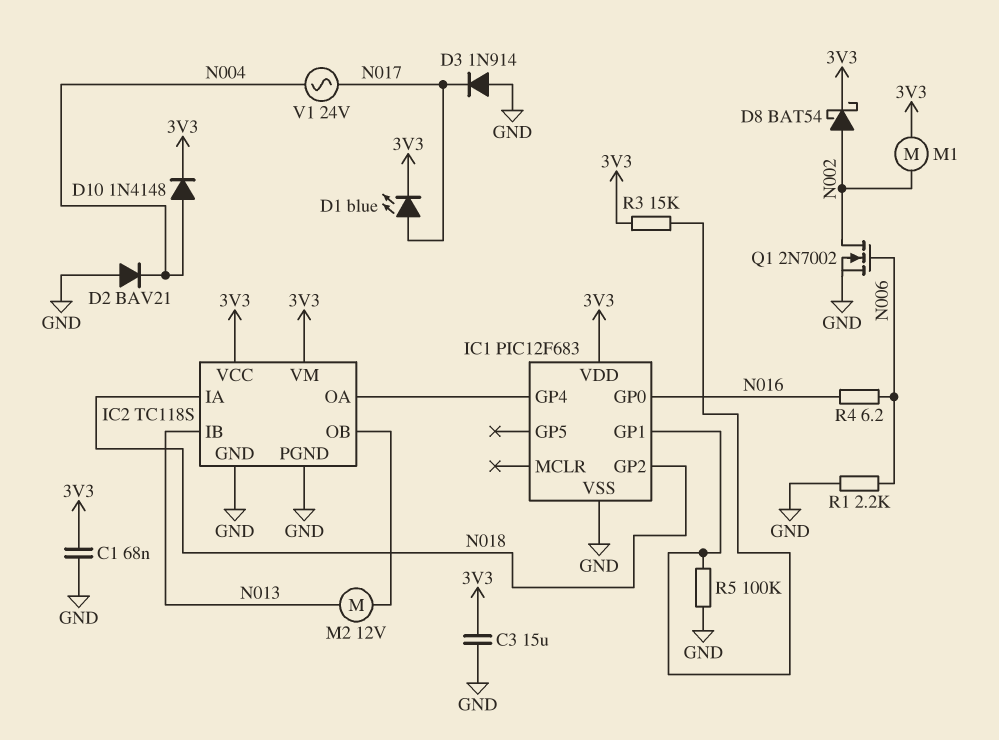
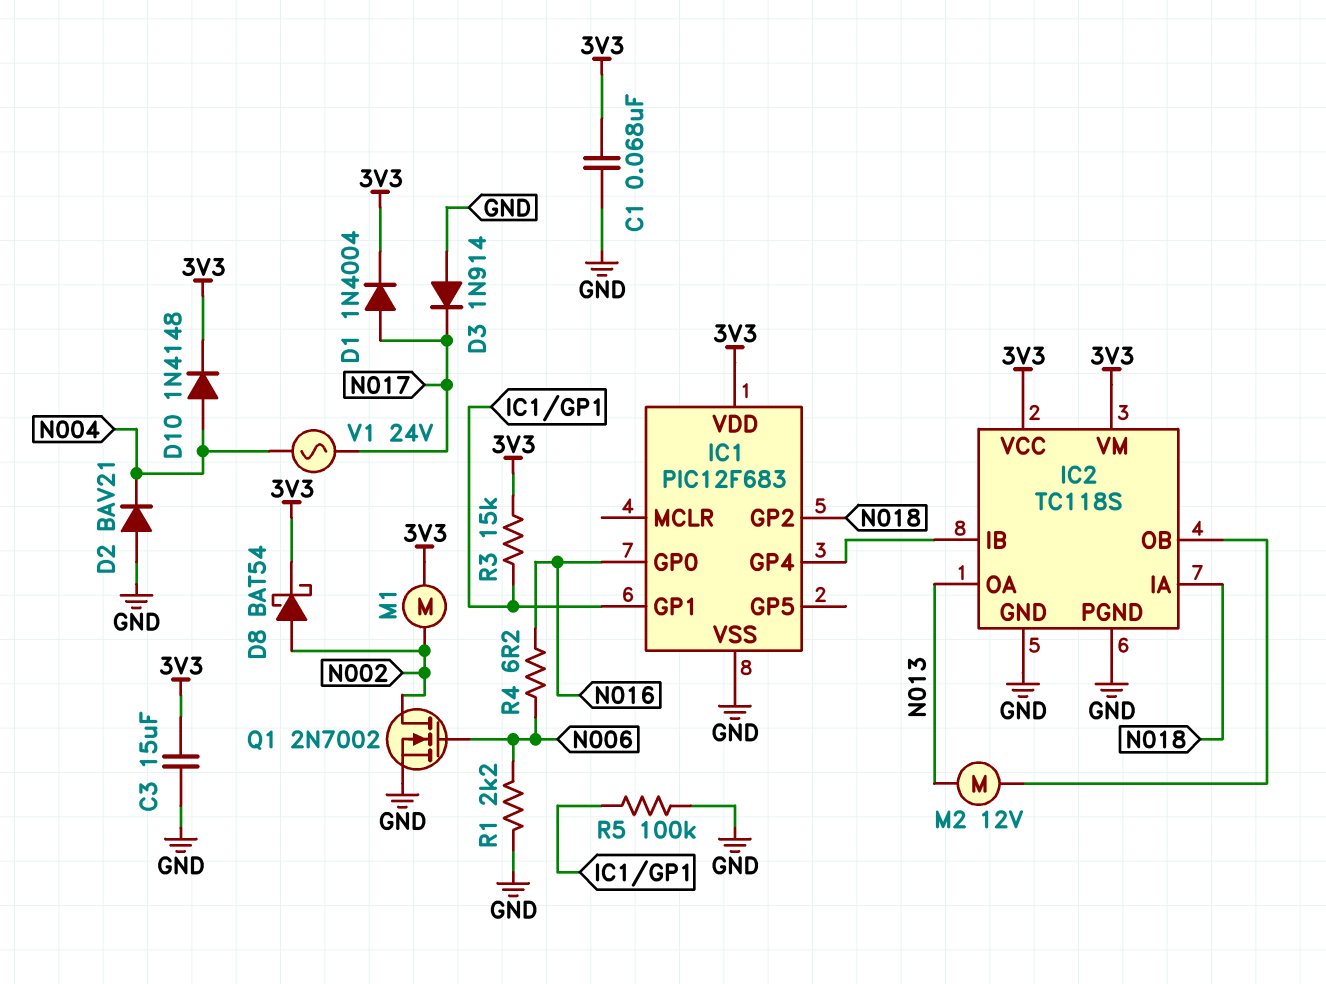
D1: LED blue (A N017, K 3V3) -> diode 1N4004 (A N017, K 3V3)
IC2 pin IB: N013 -> IC1/GP4
IC2 pin OA: IC1/GP4 -> N013

